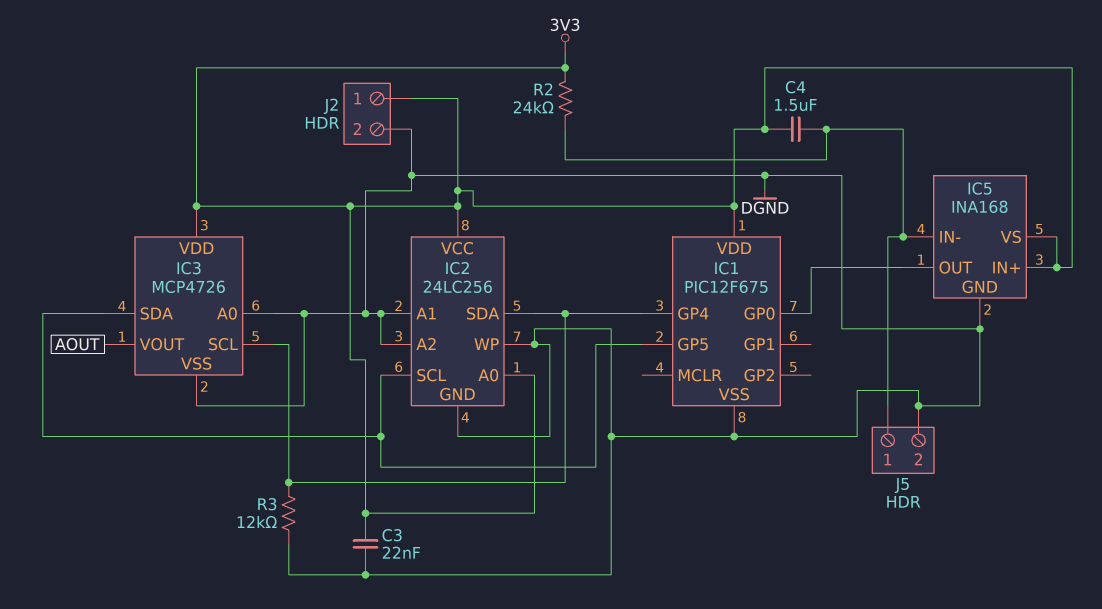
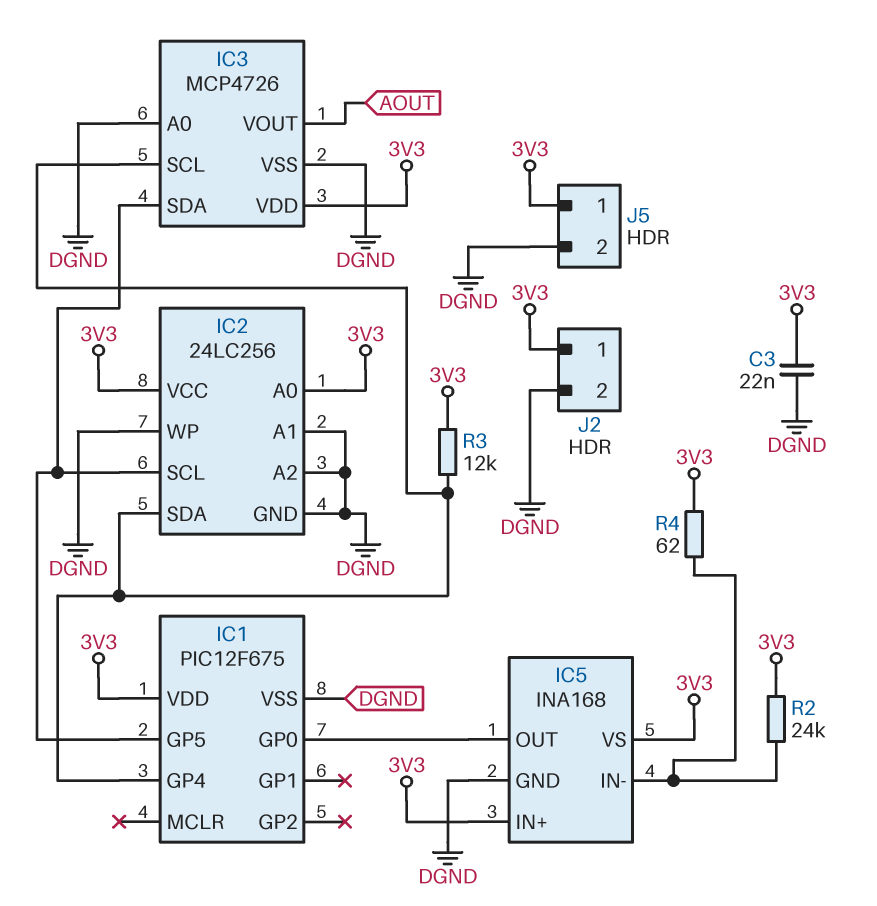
C4: 1.5uF (3V3, IC5/IN-) -> none
J5 pin 1: IC5/IN- -> 3V3
R3: 12k (DGND, IC1/GP4) -> 12k (3V3, IC1/GP4)
R4: none -> 62 (3V3, IC5/IN-)

